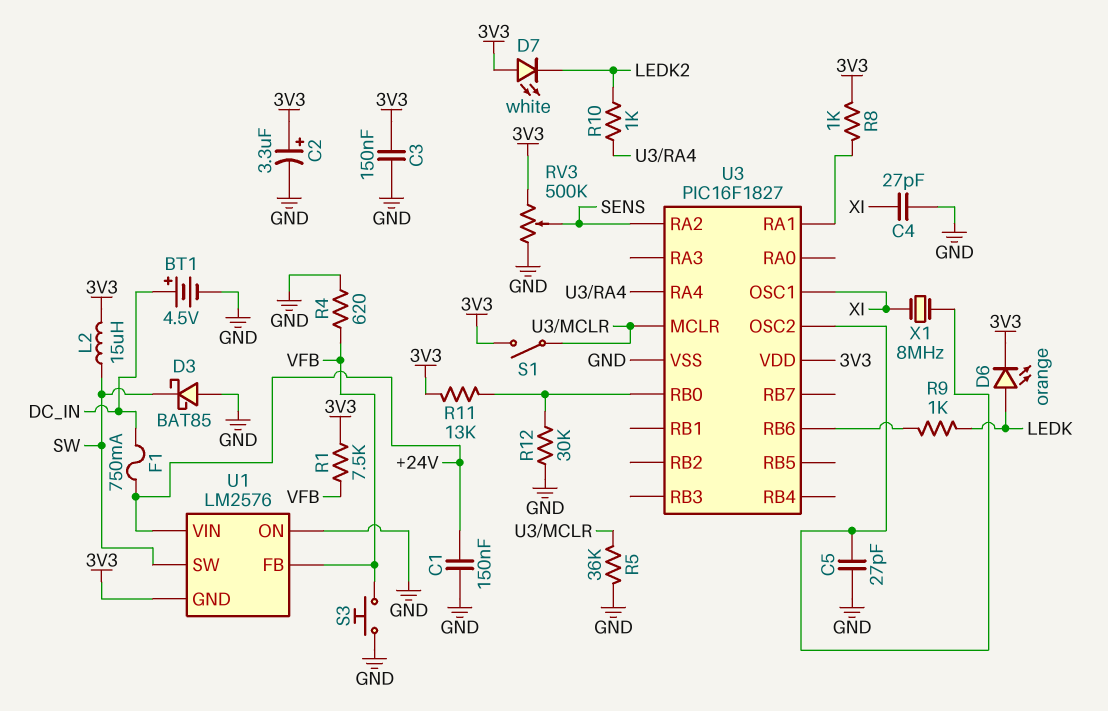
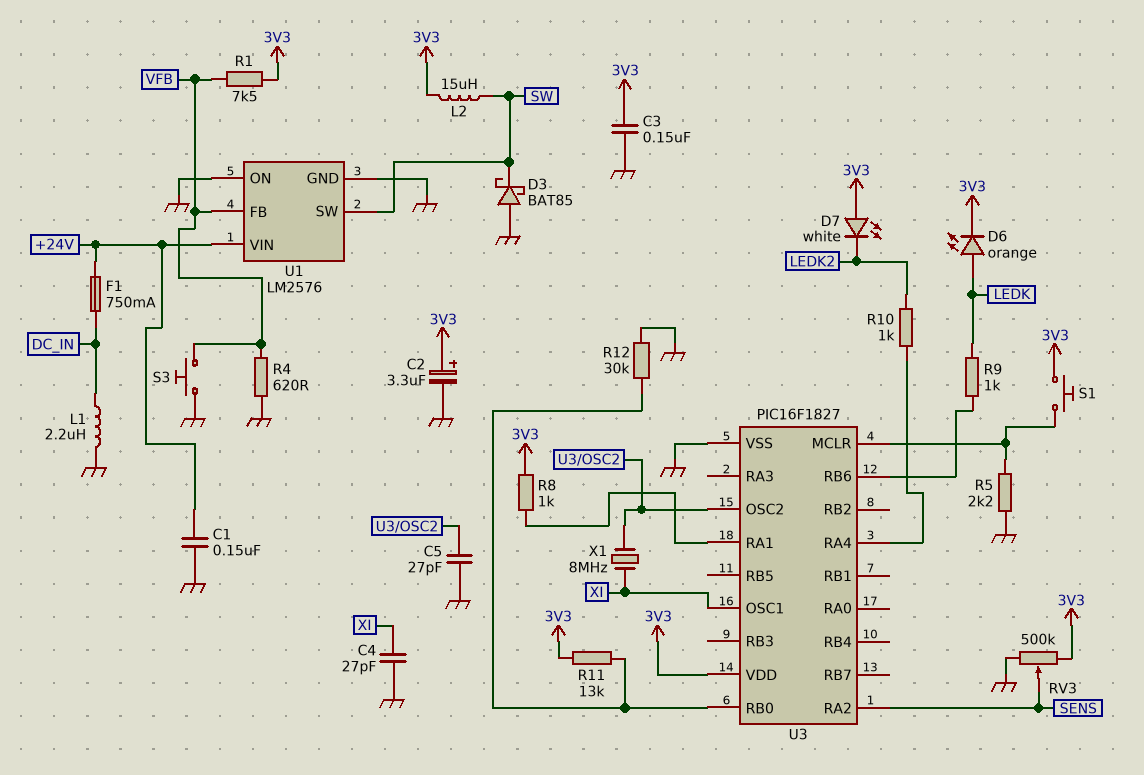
BT1: 4.5V (plus DC_IN, minus GND) -> none
L1: none -> 2.2uH (DC_IN, GND)
R5: 36k (GND, U3/MCLR) -> 2.2k (GND, U3/MCLR)
S1: switch (3V3, U3/MCLR) -> button (3V3, U3/MCLR)
U1 pin GND: 3V3 -> GND

